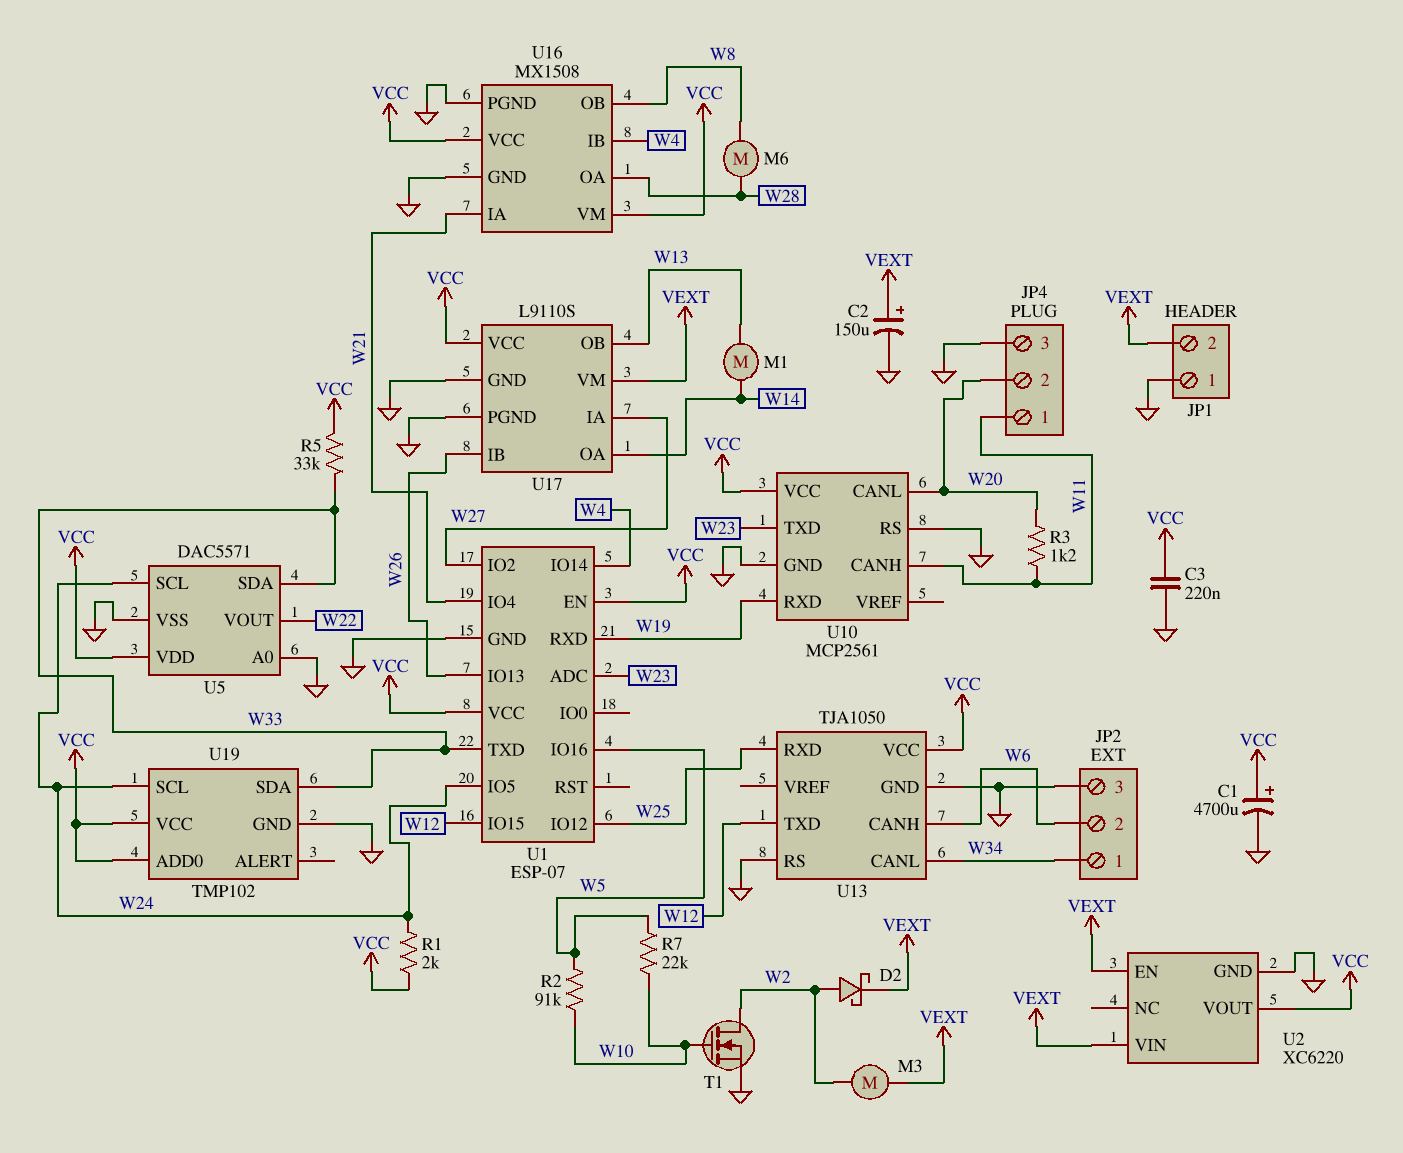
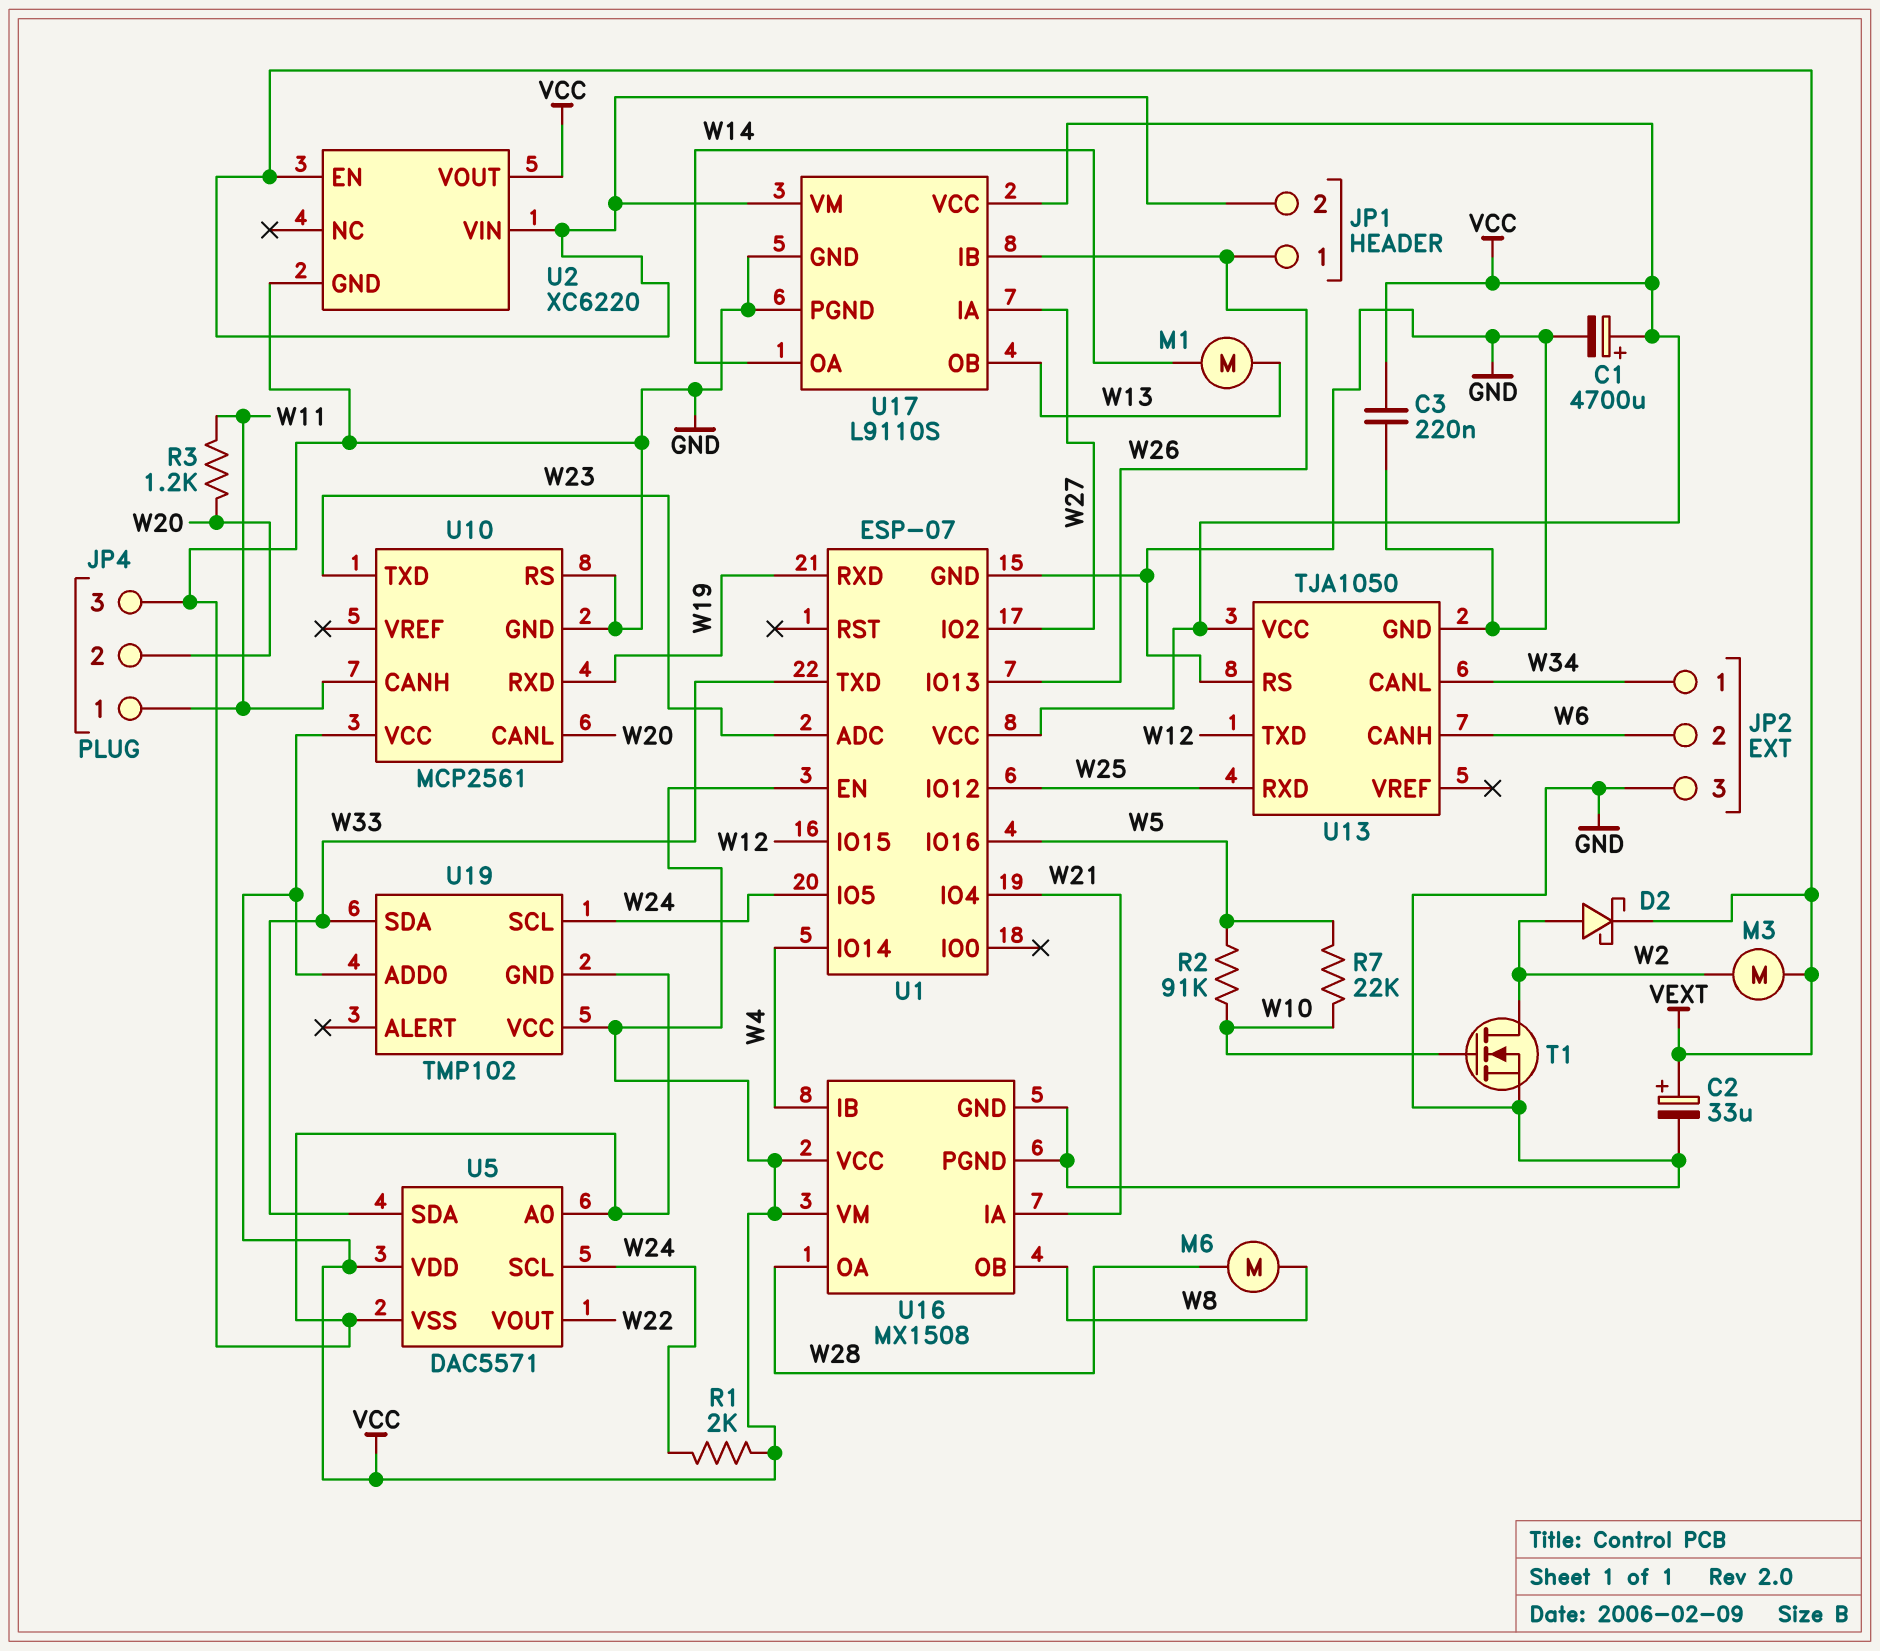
C2: 150uF (plus VEXT, minus GND) -> 33uF (plus VEXT, minus GND)
JP1 pin 1: GND -> W26
R5: 33k (VCC, W33) -> none

